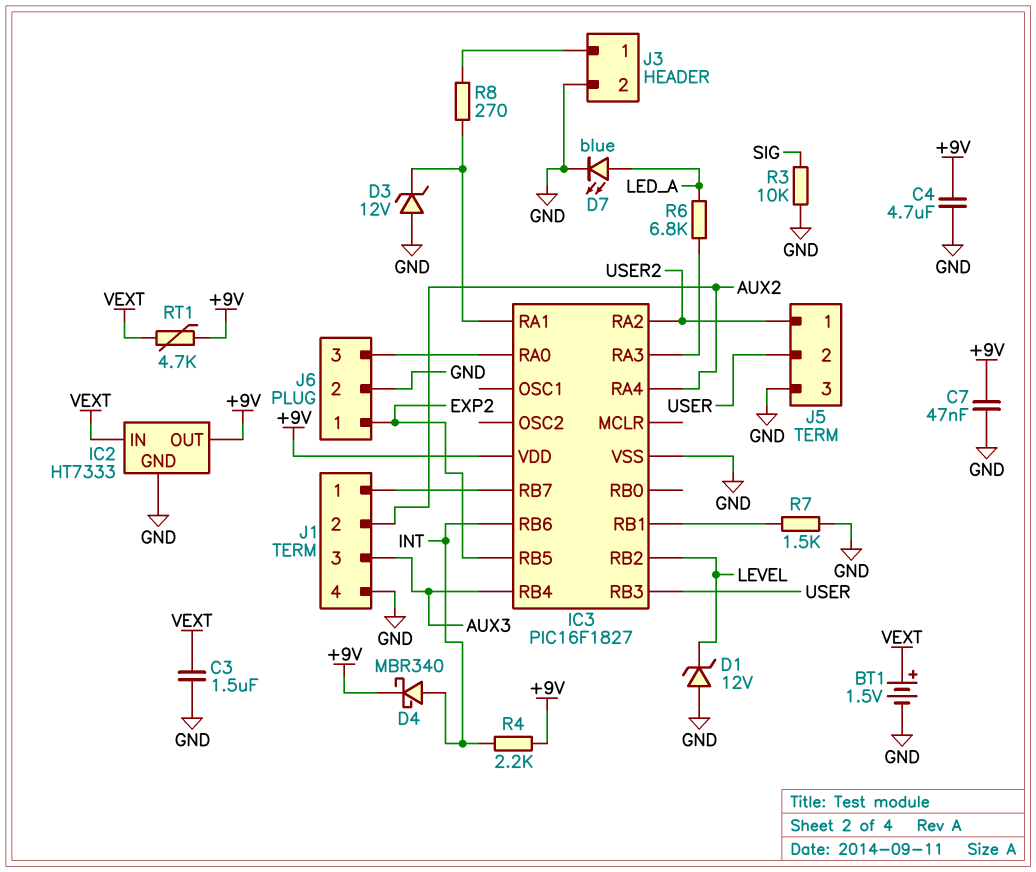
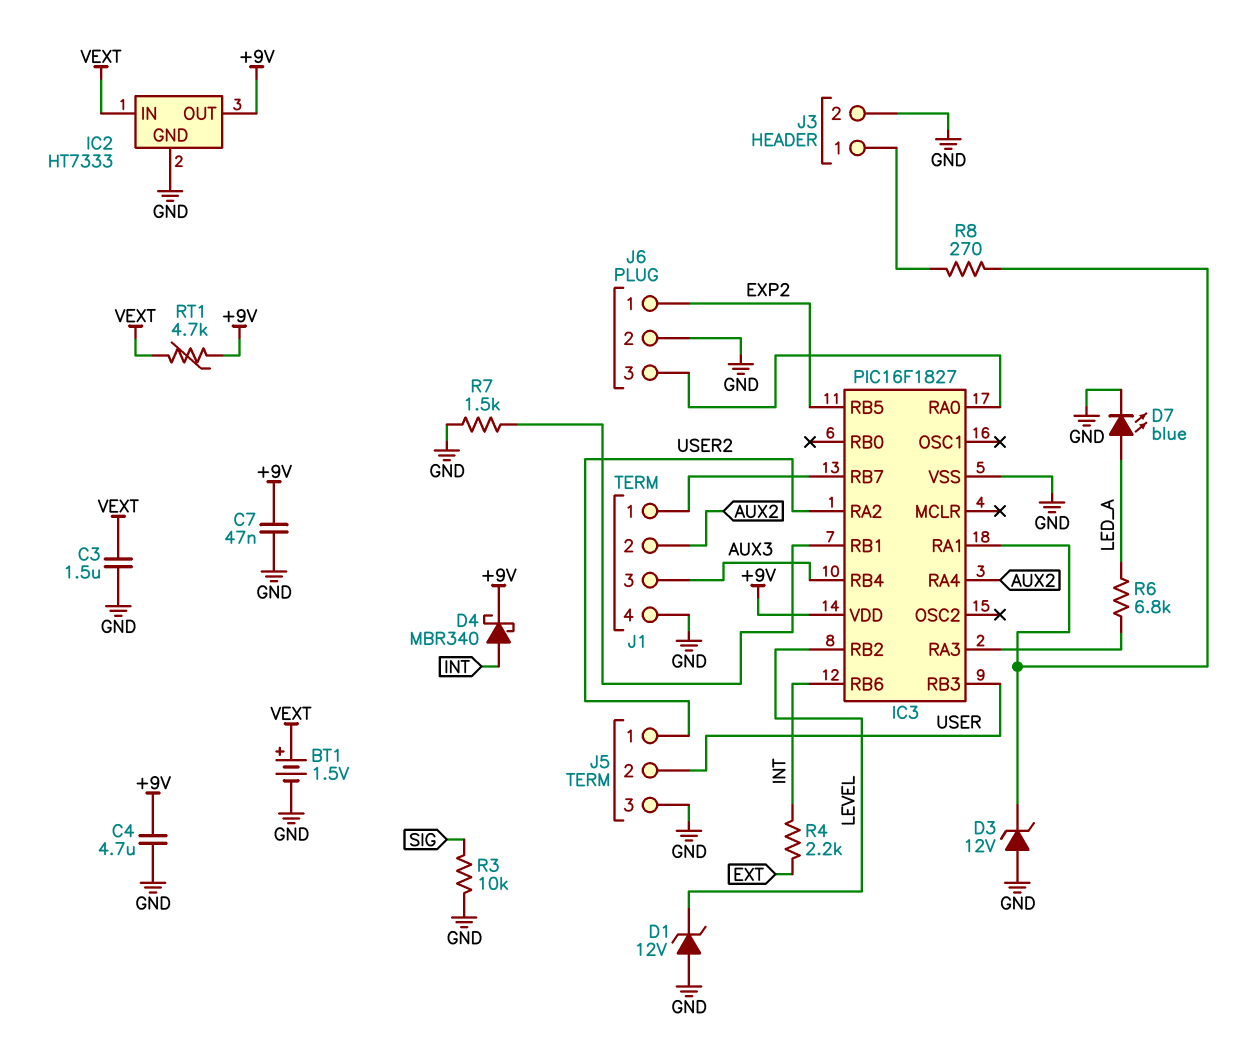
R4: 2.2k (+9V, INT) -> 2.2k (EXT, INT)

